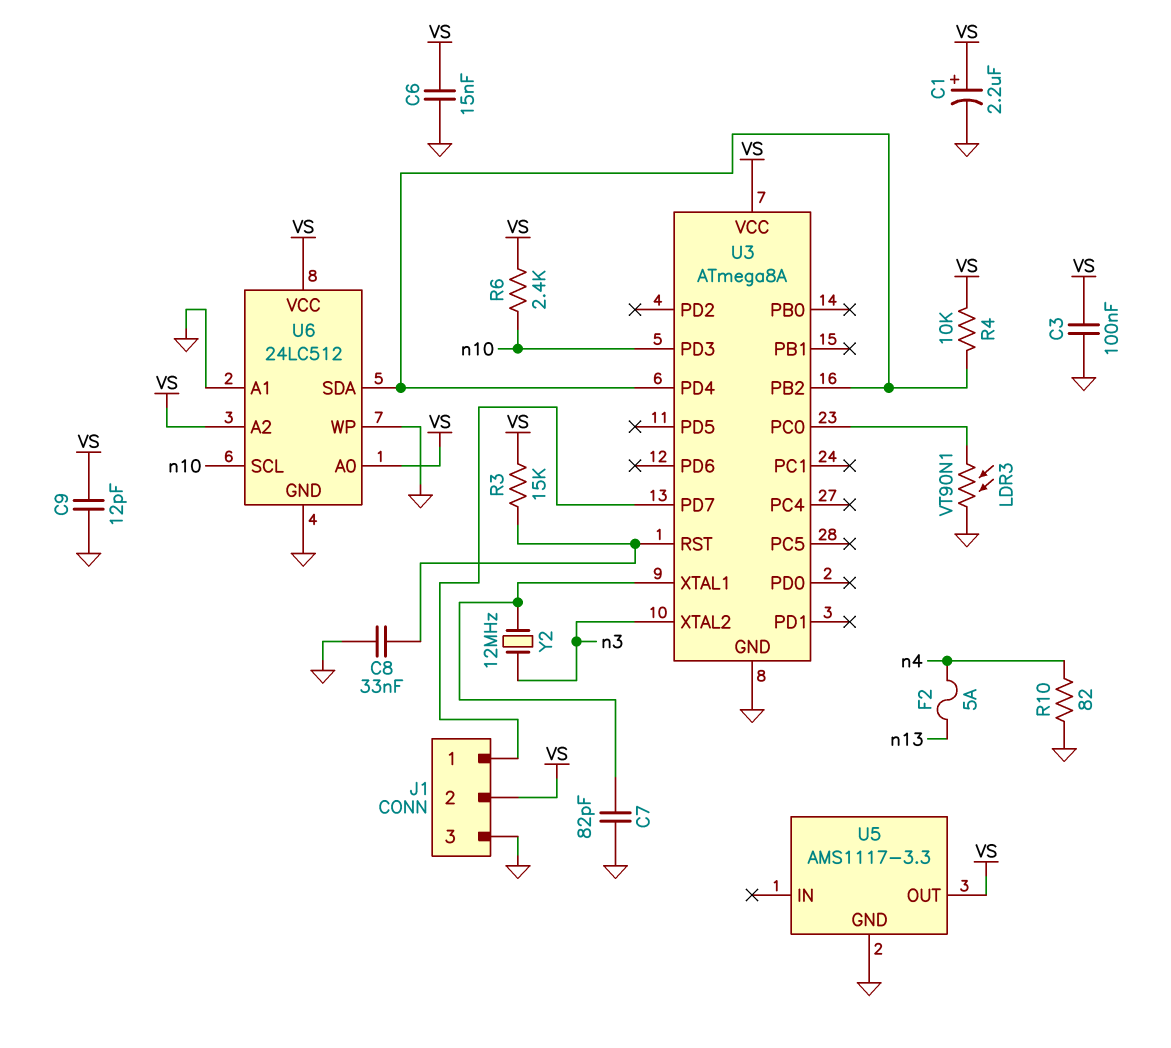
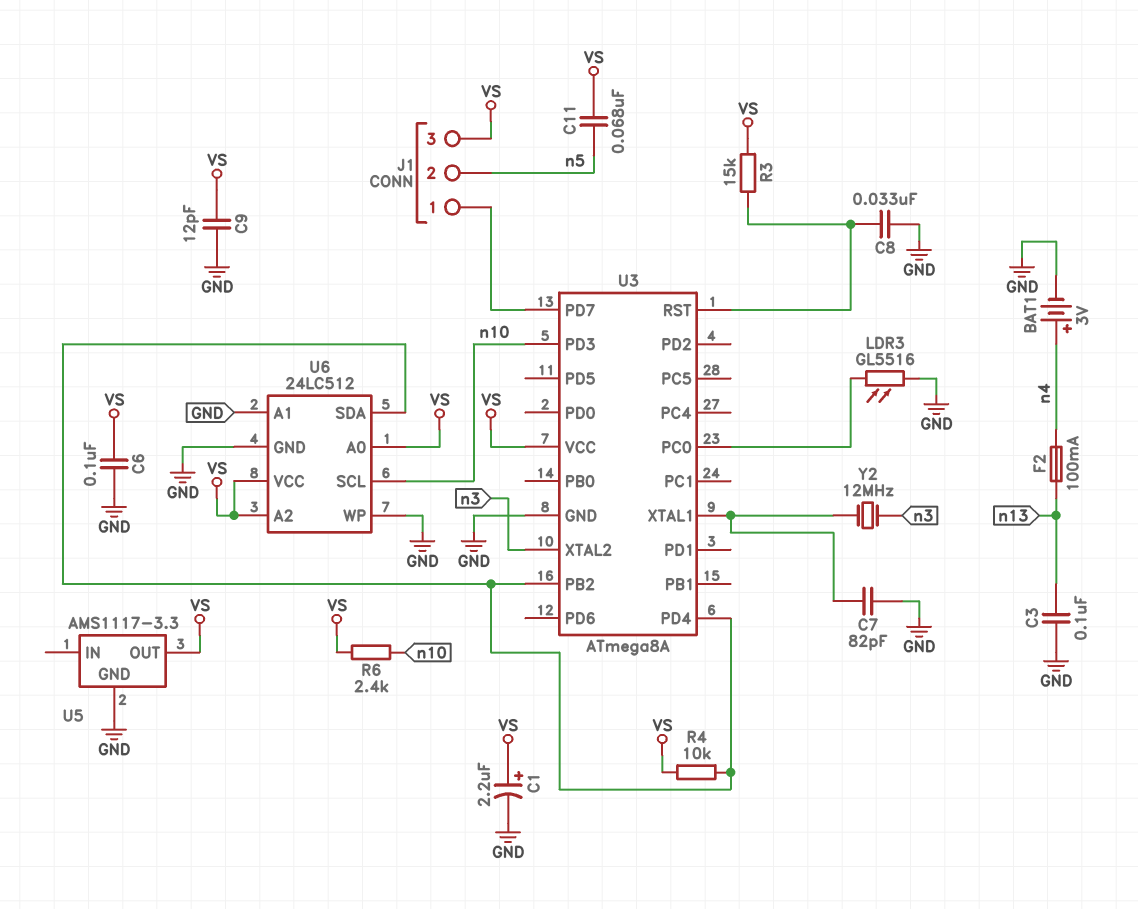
BAT1: none -> 3V (plus n4, minus GND)
C3: 100nF (GND, VS) -> 100nF (GND, n13)
C6: 15nF (GND, VS) -> 100nF (GND, VS)
C11: none -> 68nF (VS, n5)
F2: 5A (n4, n13) -> 100mA (n4, n13)
J1 pin 2: VS -> n5
J1 pin 3: GND -> VS
LDR3: VT90N1 (GND, U3/PC0) -> GL5516 (GND, U3/PC0)
R10: 82 (GND, n4) -> none

